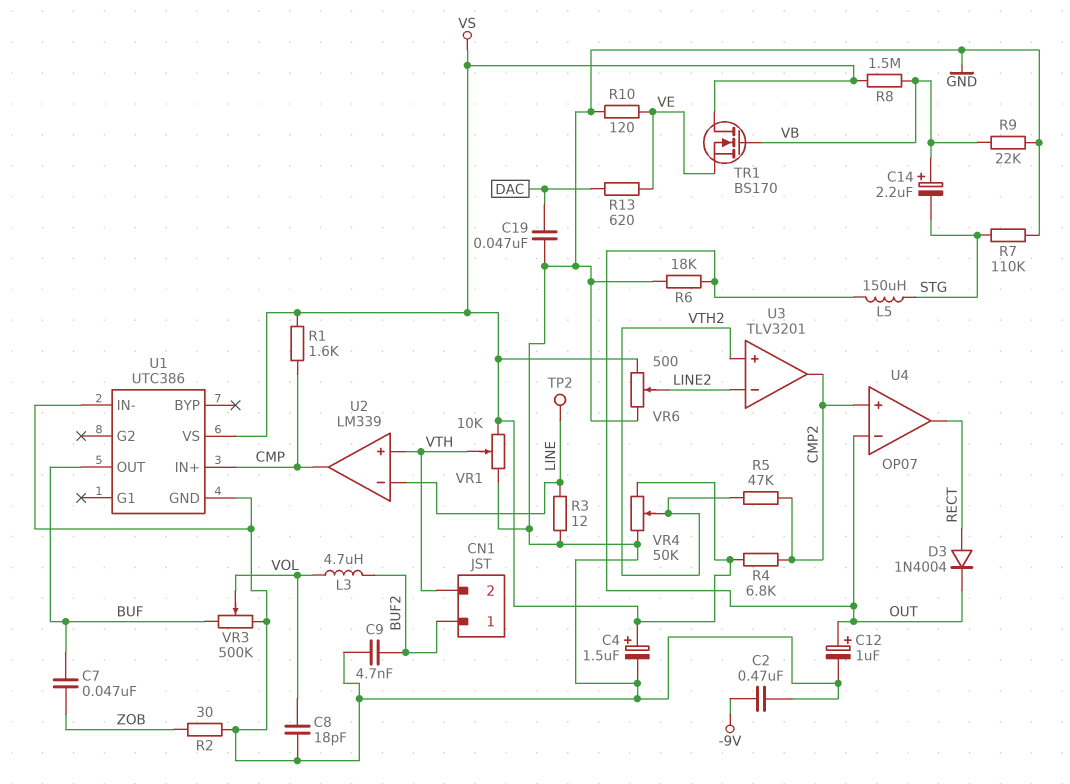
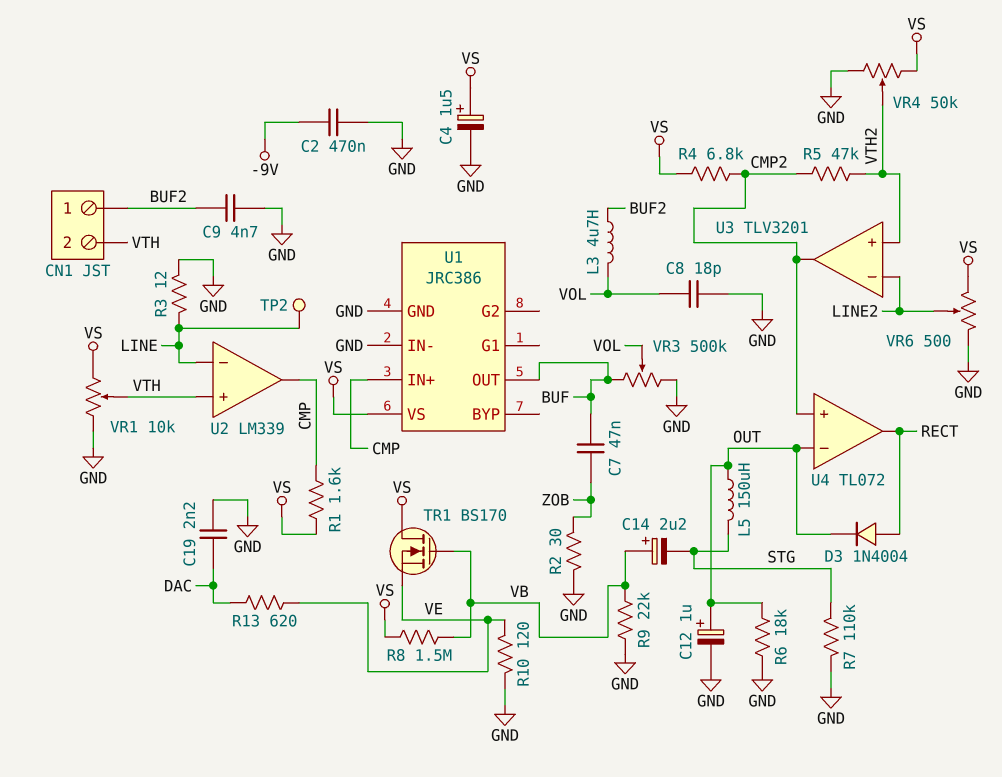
C19: 47nF (DAC, GND) -> 2.2nF (DAC, GND)
U1: UTC386 -> JRC386
U4: OP07 -> TL072

